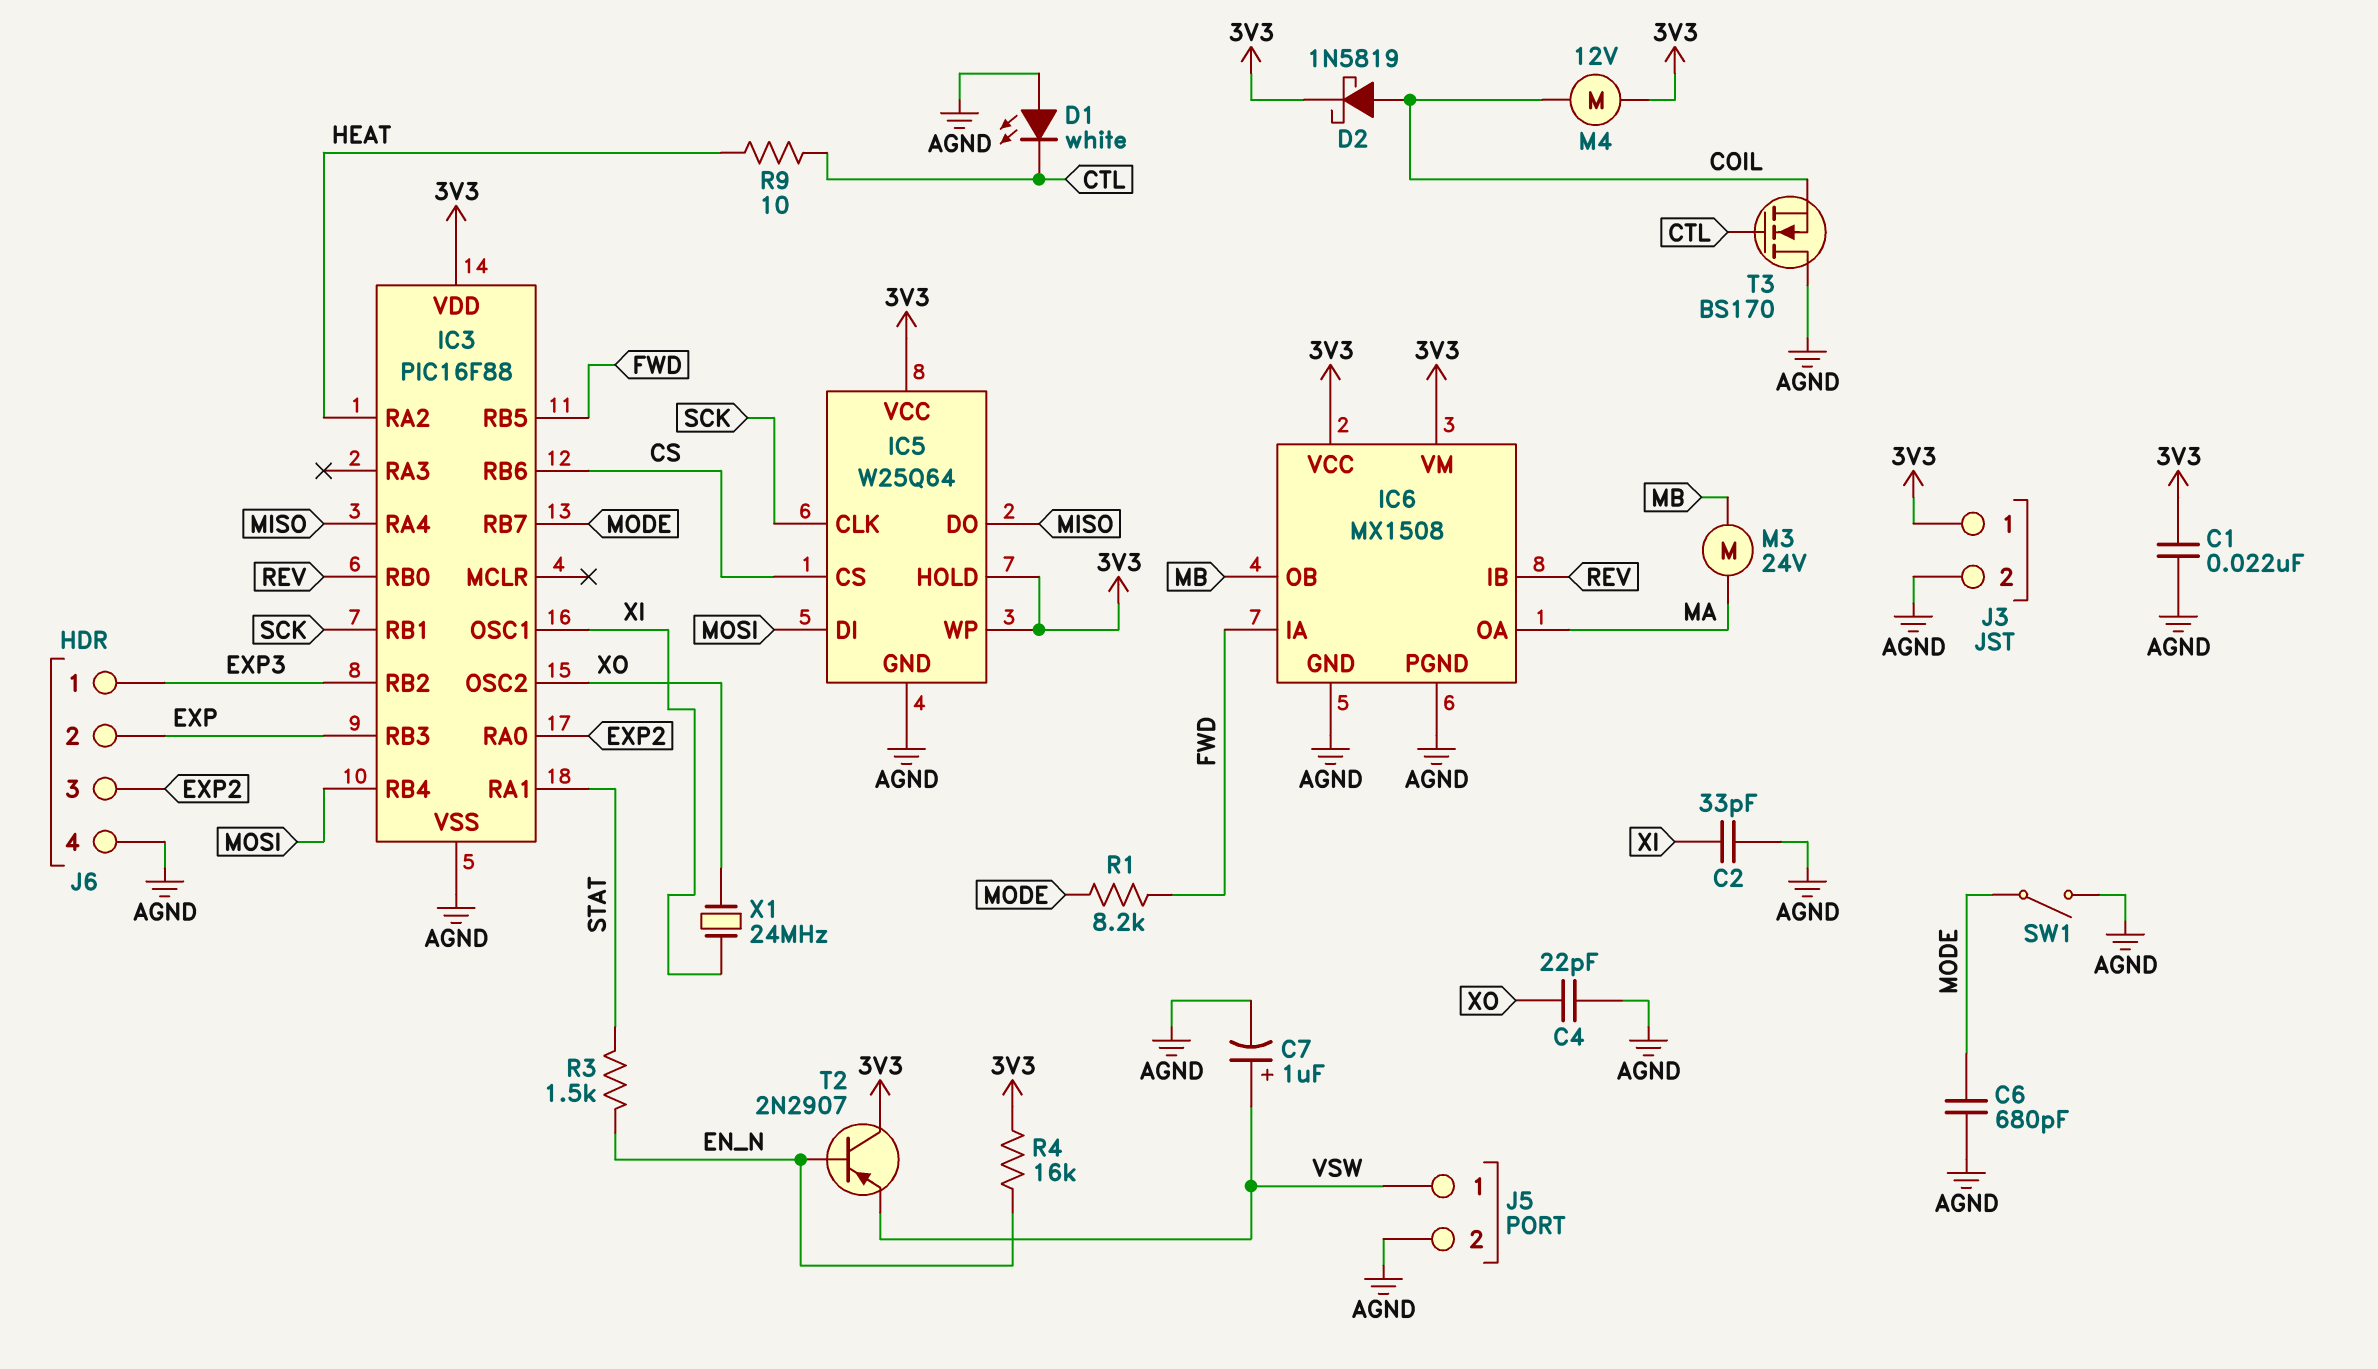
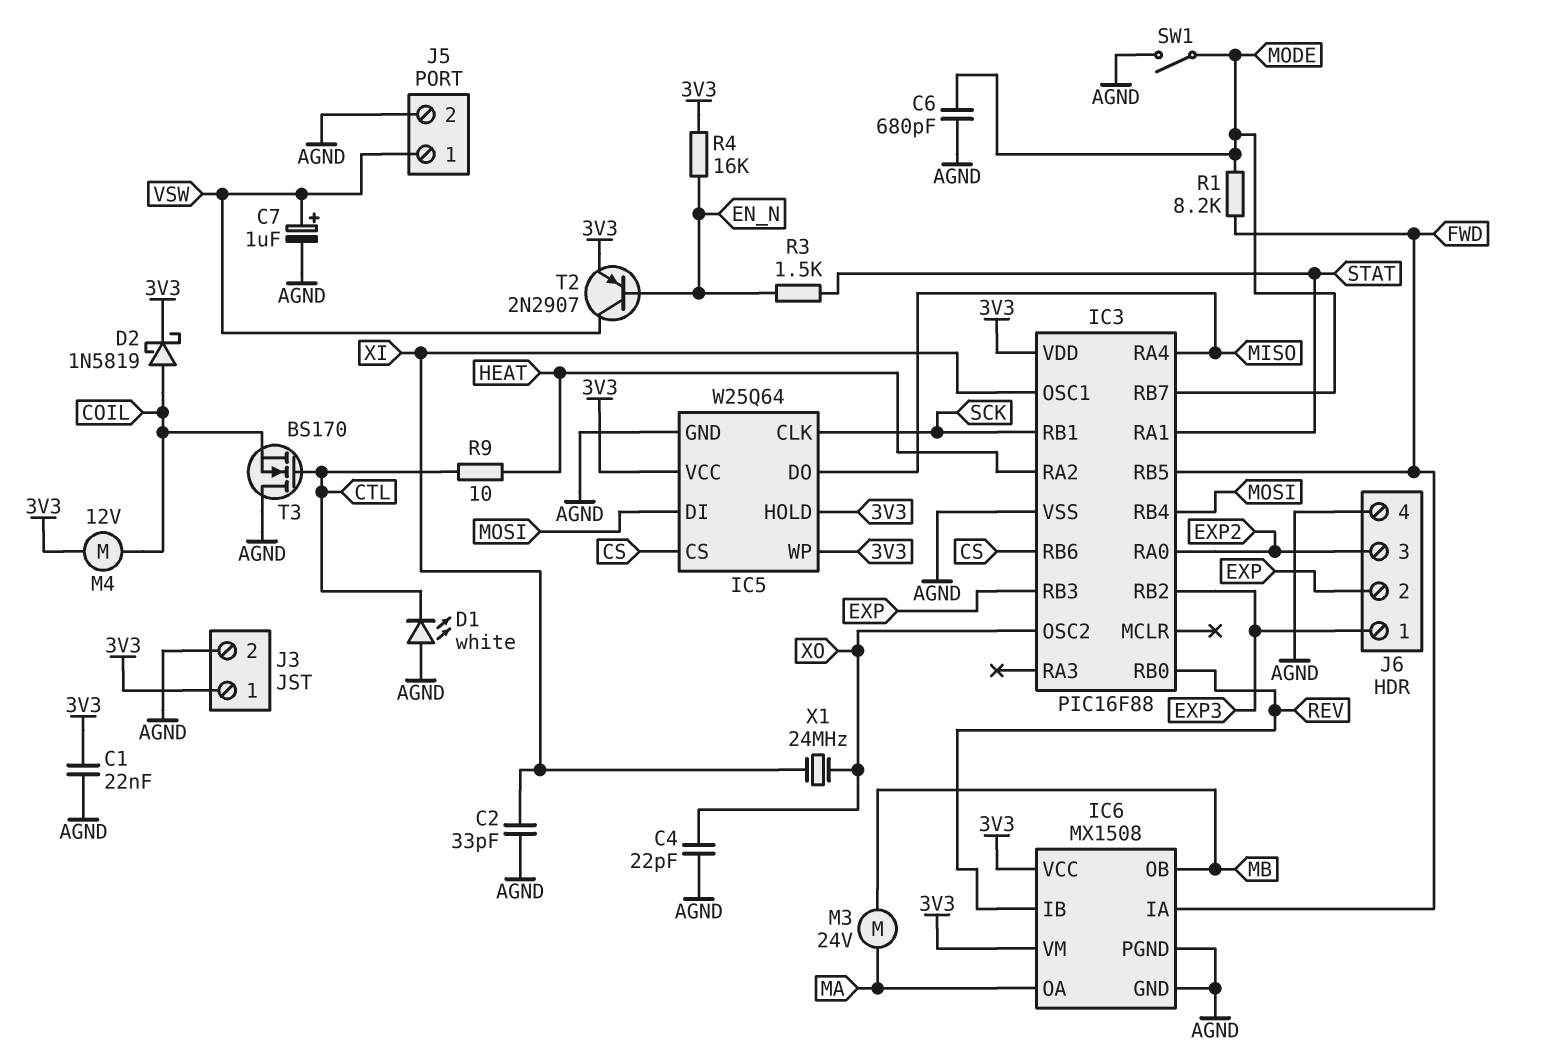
T2: PNP 2N2907 (B EN_N, C 3V3, E VSW) -> PNP 2N2907 (B EN_N, C VSW, E 3V3)

